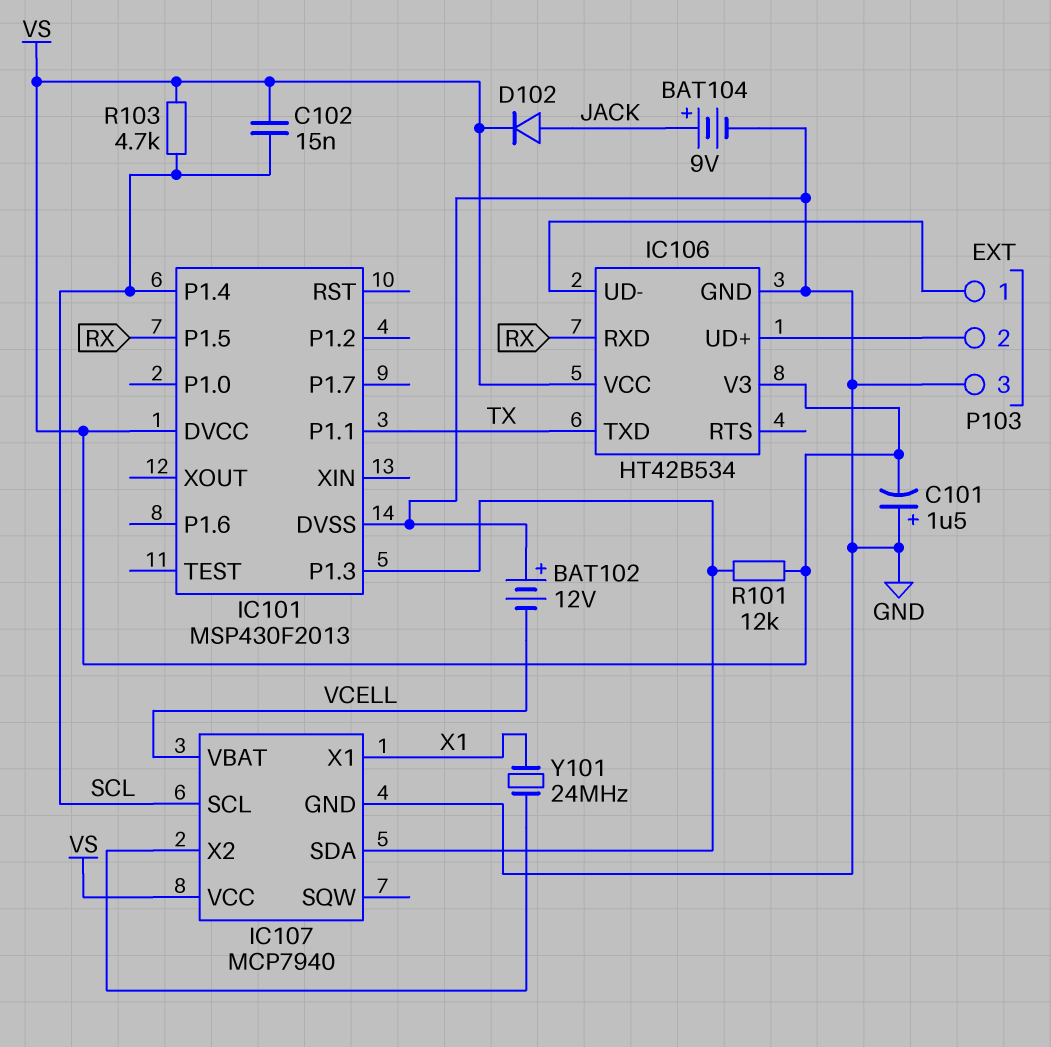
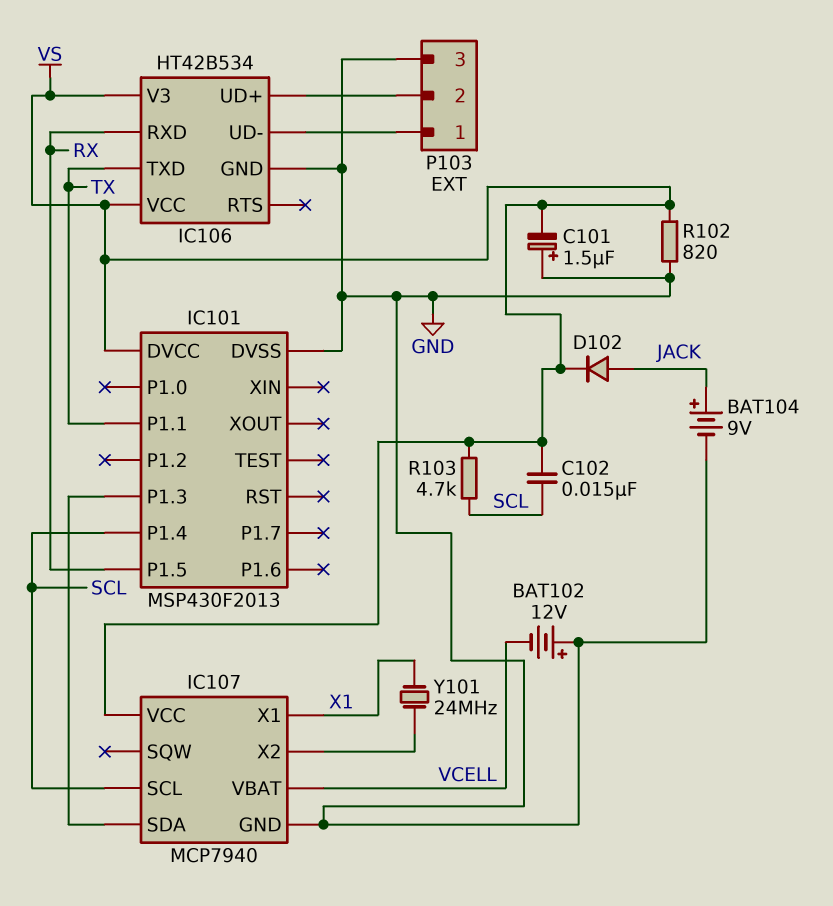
R101: 12k (IC101/P1.3, VS) -> none
R102: none -> 820 (GND, VS)

